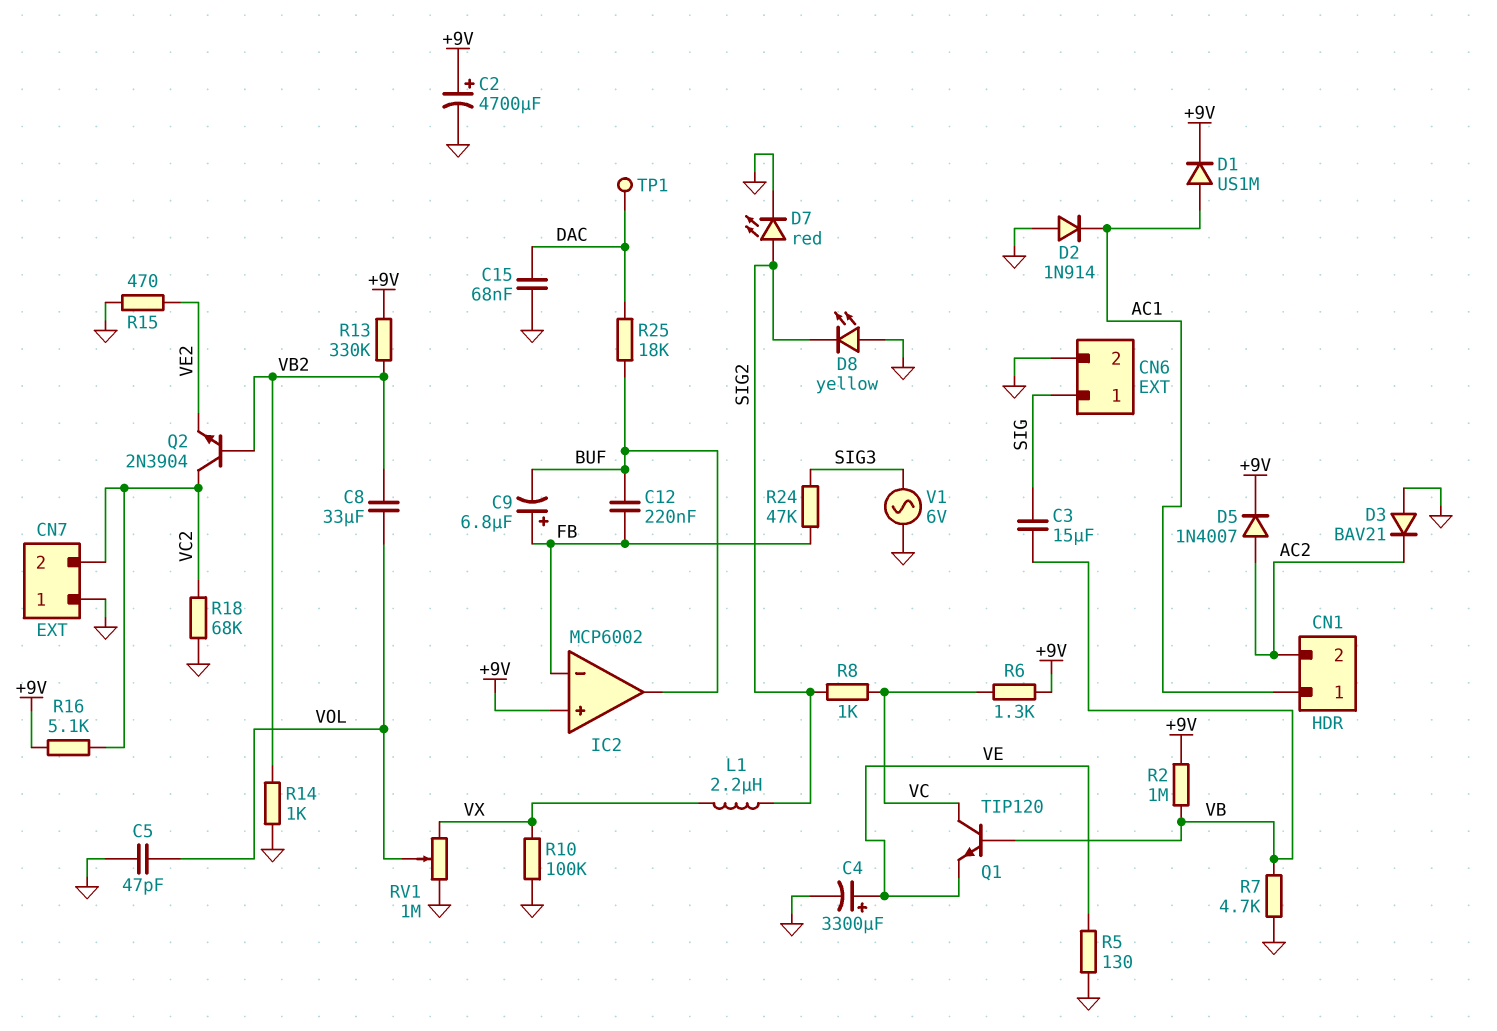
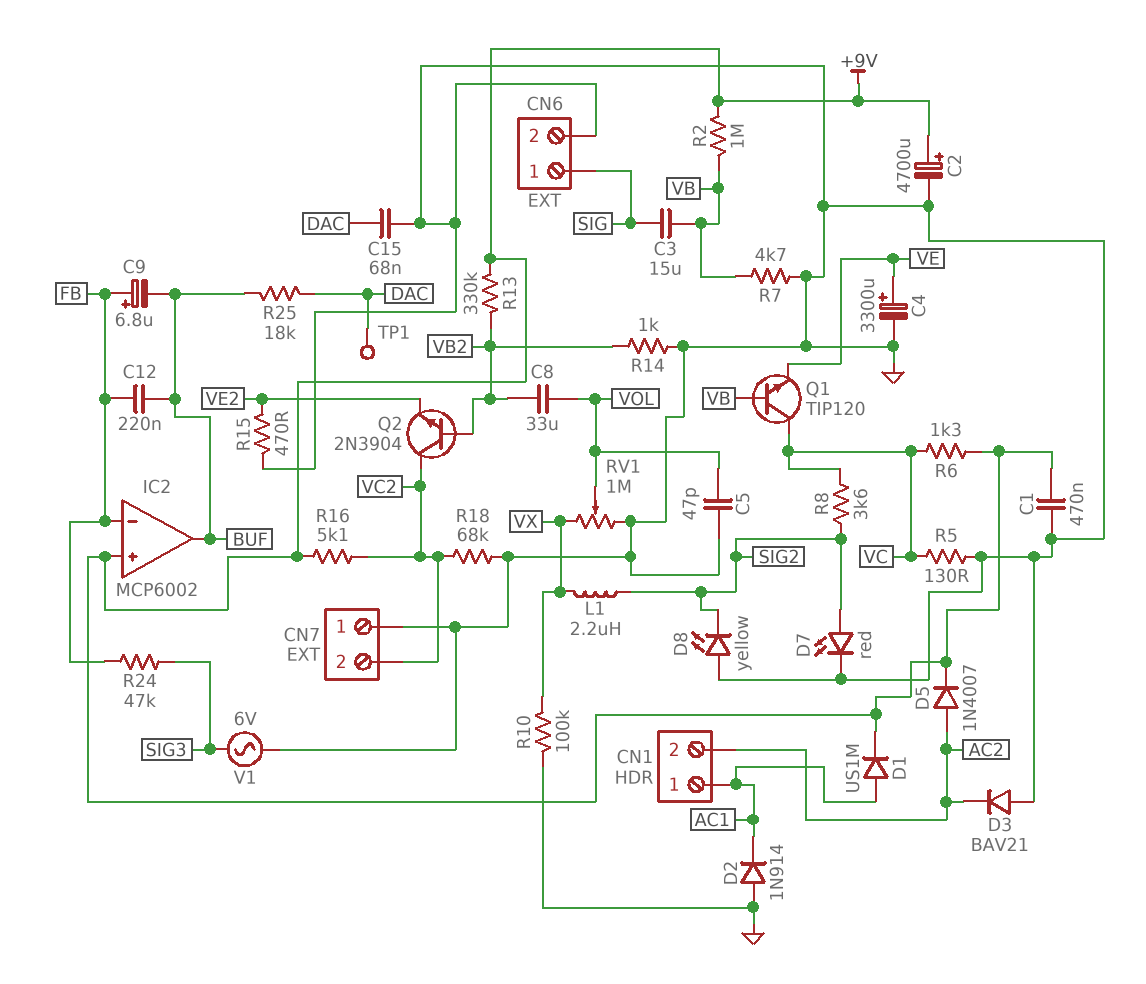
C1: none -> 470nF (+9V, GND)
R5: 130 (GND, VE) -> 130 (GND, VC)
R8: 1k (SIG2, VC) -> 3.6k (SIG2, VC)

